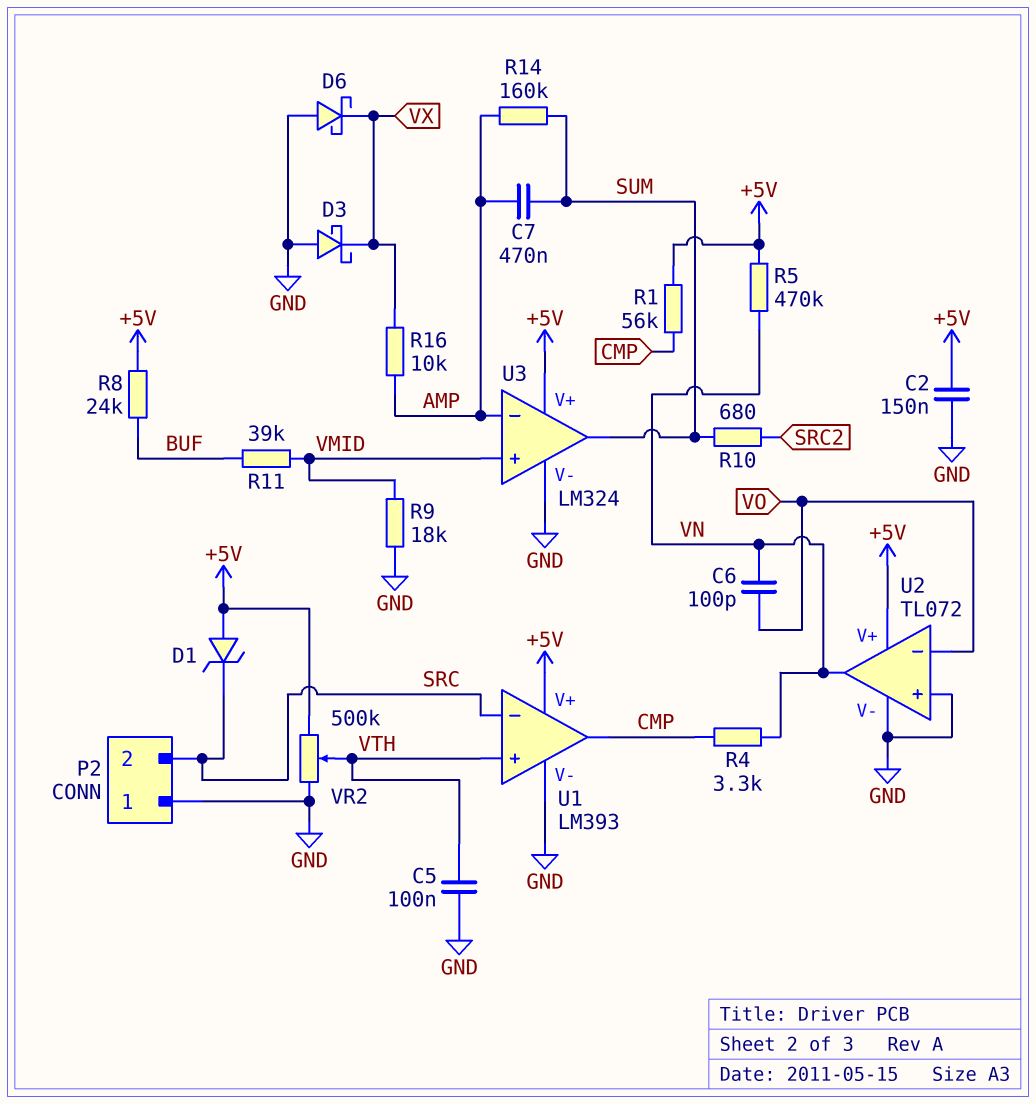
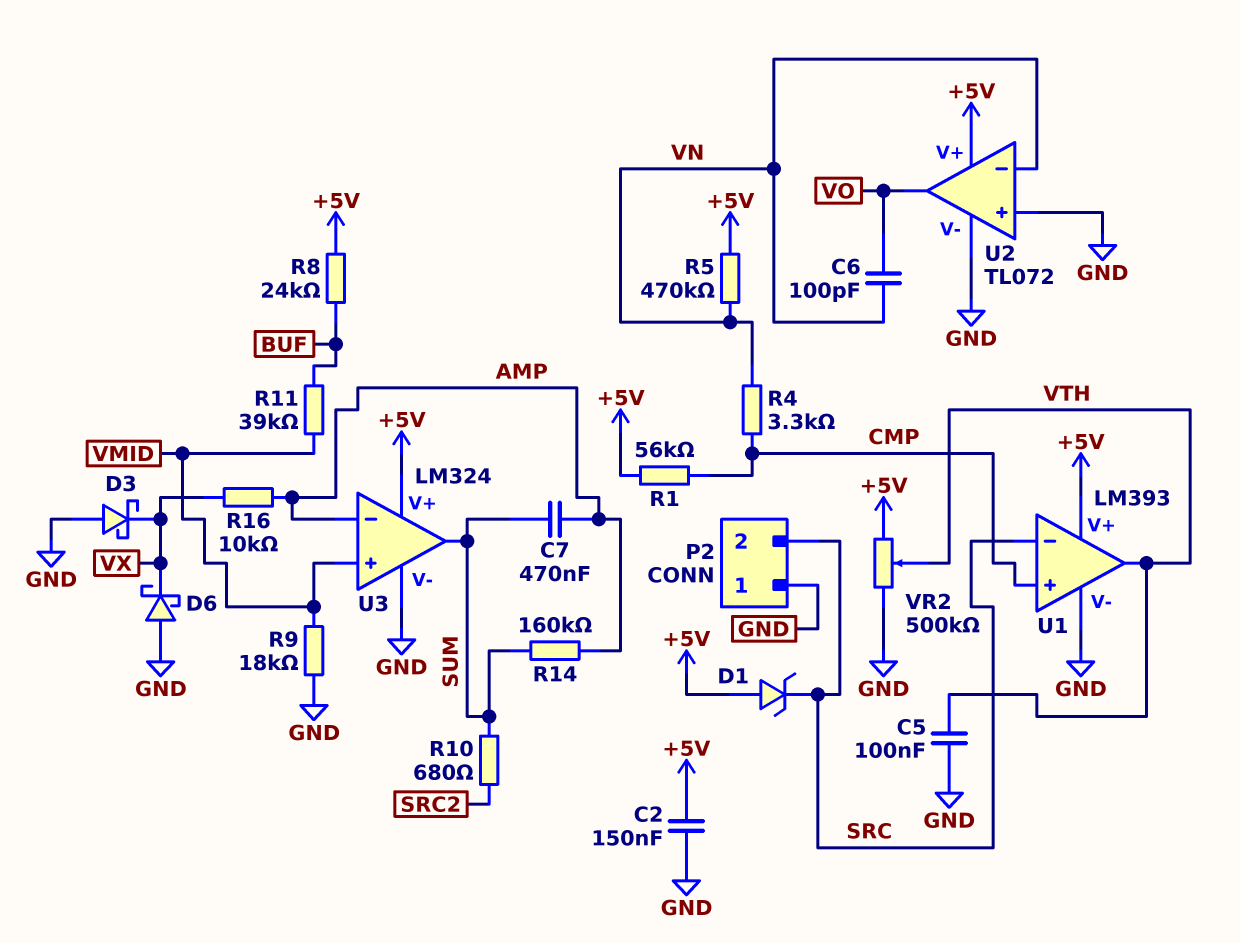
U1 pin in+: VTH -> CMP
U1 pin out: CMP -> VTH
U2 pin in-: VO -> VN
U2 pin out: VN -> VO

